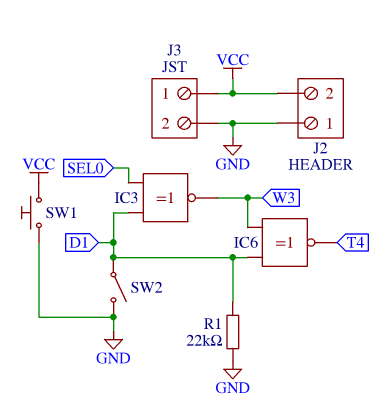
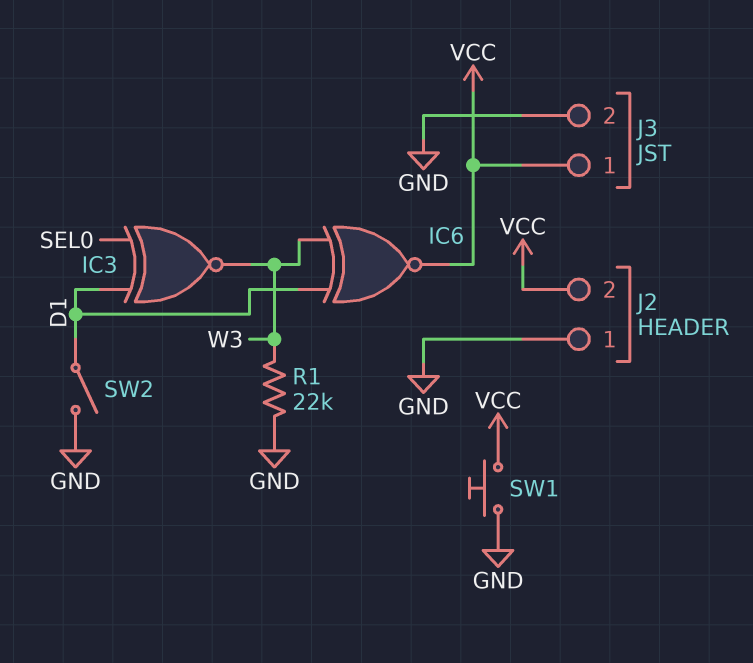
IC6: XNOR (in D1, in W3, out T4) -> XNOR (in D1, in W3, out VCC)
R1: 22k (D1, GND) -> 22k (GND, W3)

